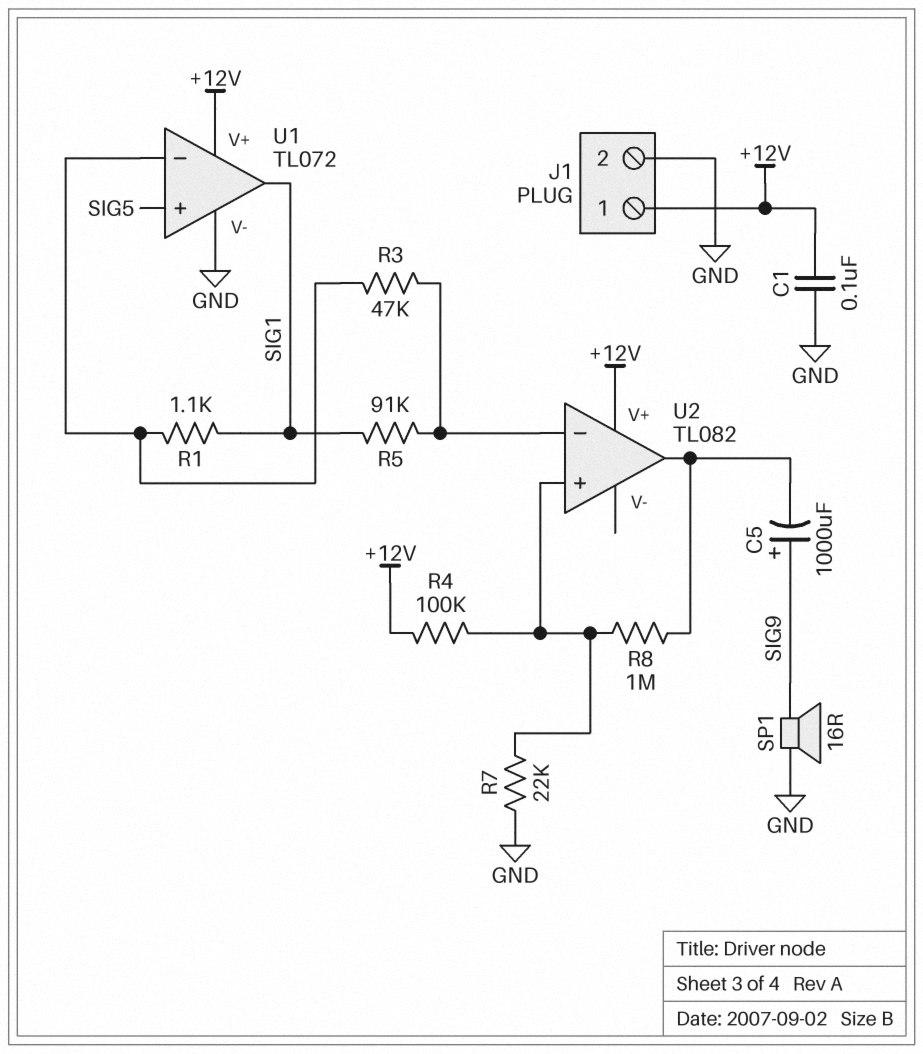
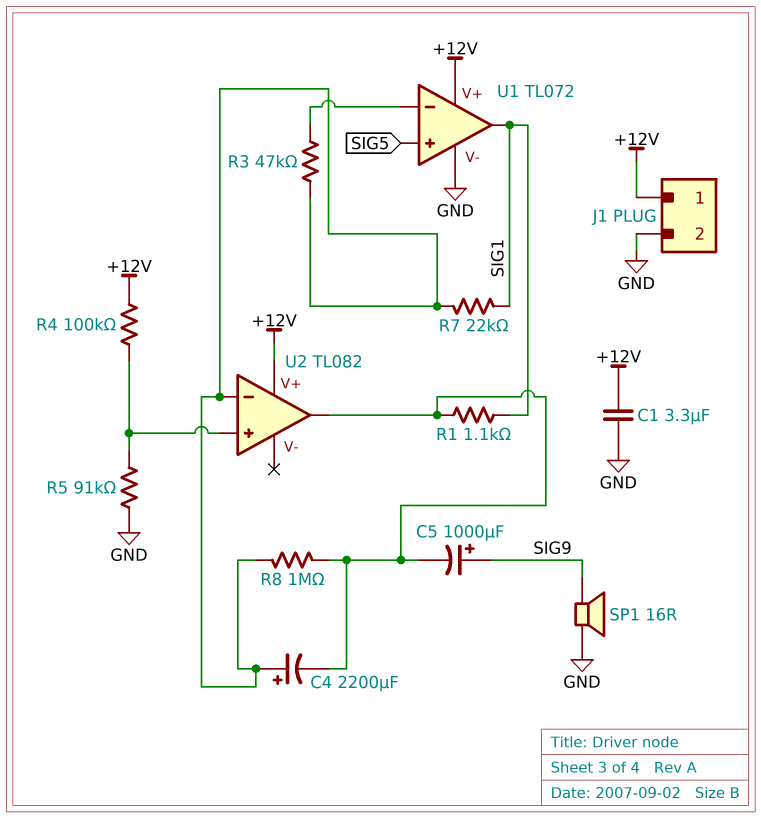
C1: 100nF (+12V, GND) -> 3.3uF (+12V, GND)
C4: none -> 2200uF (plus U2/in-, minus U2/out)
R1: 1.1k (SIG1, U1/in-) -> 1.1k (SIG1, U2/out)
R5: 91k (SIG1, U2/in-) -> 91k (GND, U2/in+)
R7: 22k (GND, U2/in+) -> 22k (SIG1, U2/in-)
R8: 1M (U2/in+, U2/out) -> 1M (U2/in-, U2/out)

